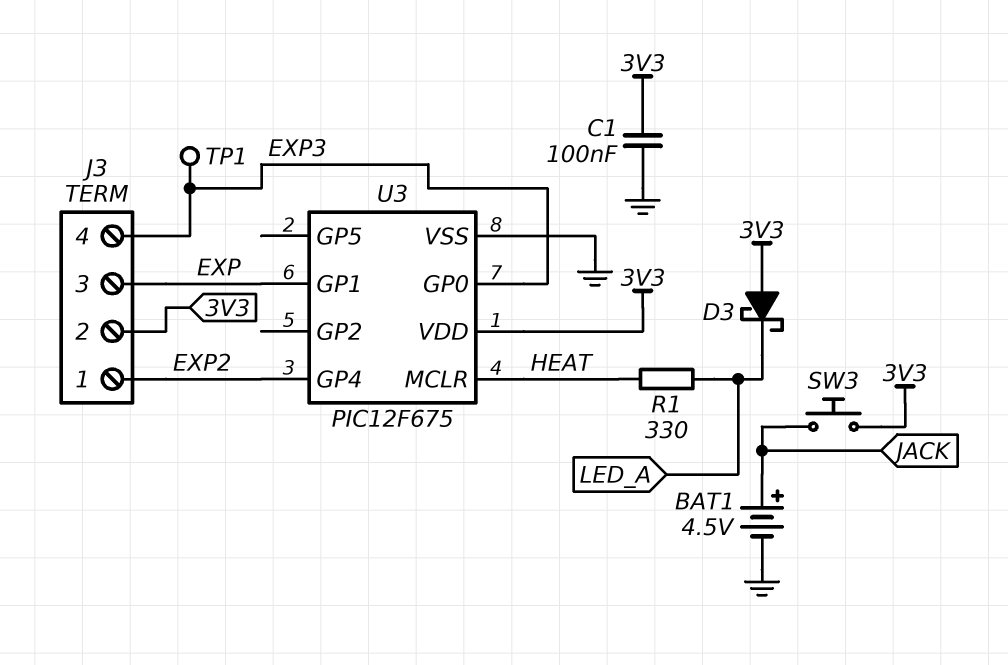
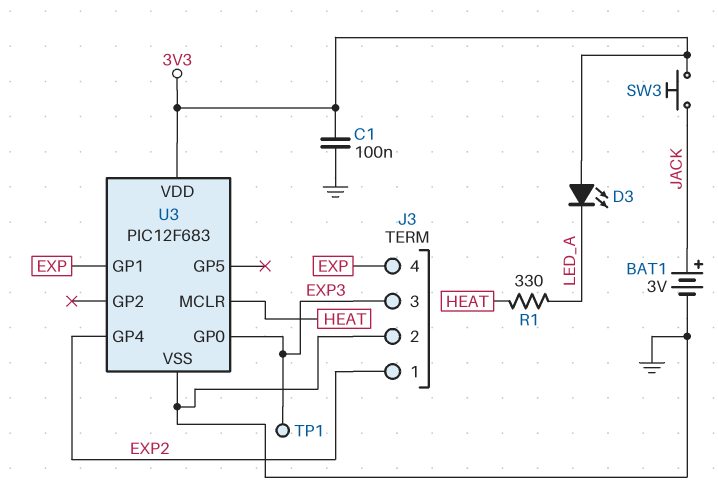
BAT1: 4.5V (plus JACK, minus GND) -> 3V (plus JACK, minus GND)
D3: schottky (A 3V3, K LED_A) -> LED (A 3V3, K LED_A)
J3 pin 2: 3V3 -> GND
J3 pin 3: EXP -> EXP3
J3 pin 4: EXP3 -> EXP
U3: PIC12F675 -> PIC12F683

